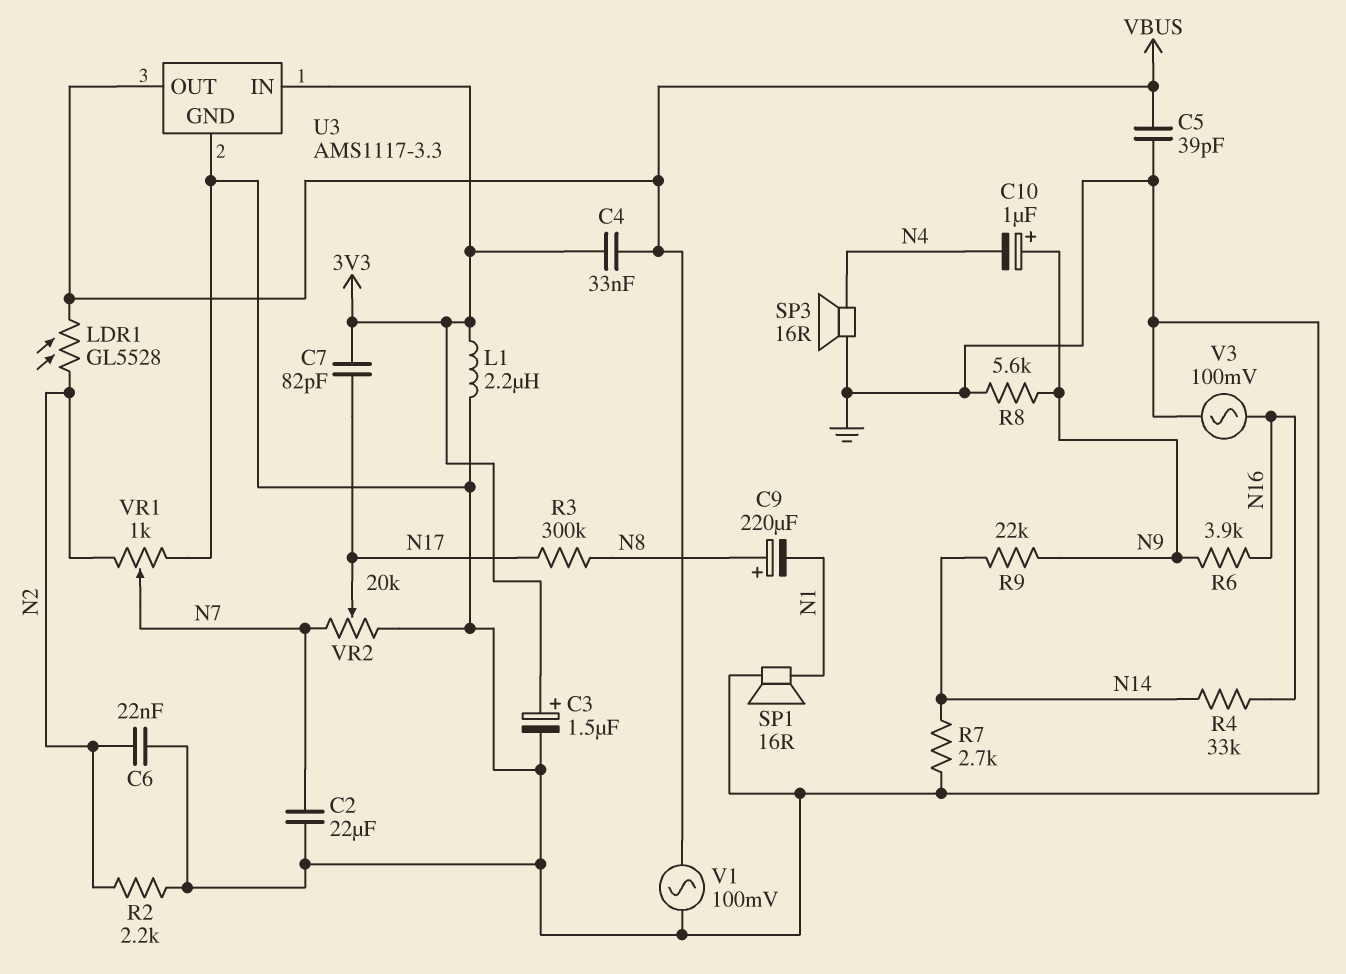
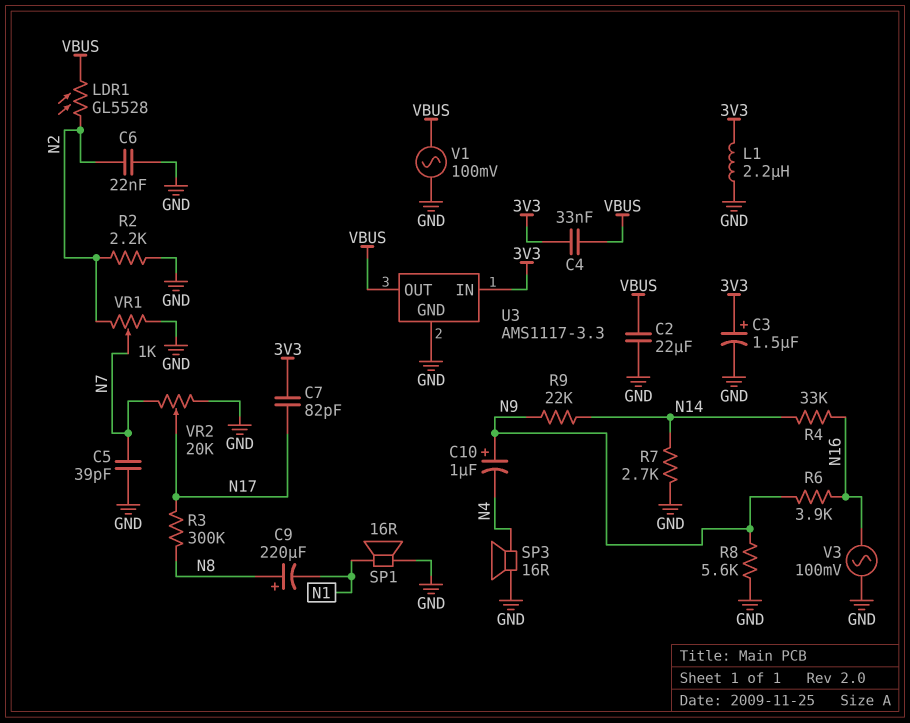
C2: 22uF (GND, N7) -> 22uF (GND, VBUS)
C5: 39pF (GND, VBUS) -> 39pF (GND, N7)

